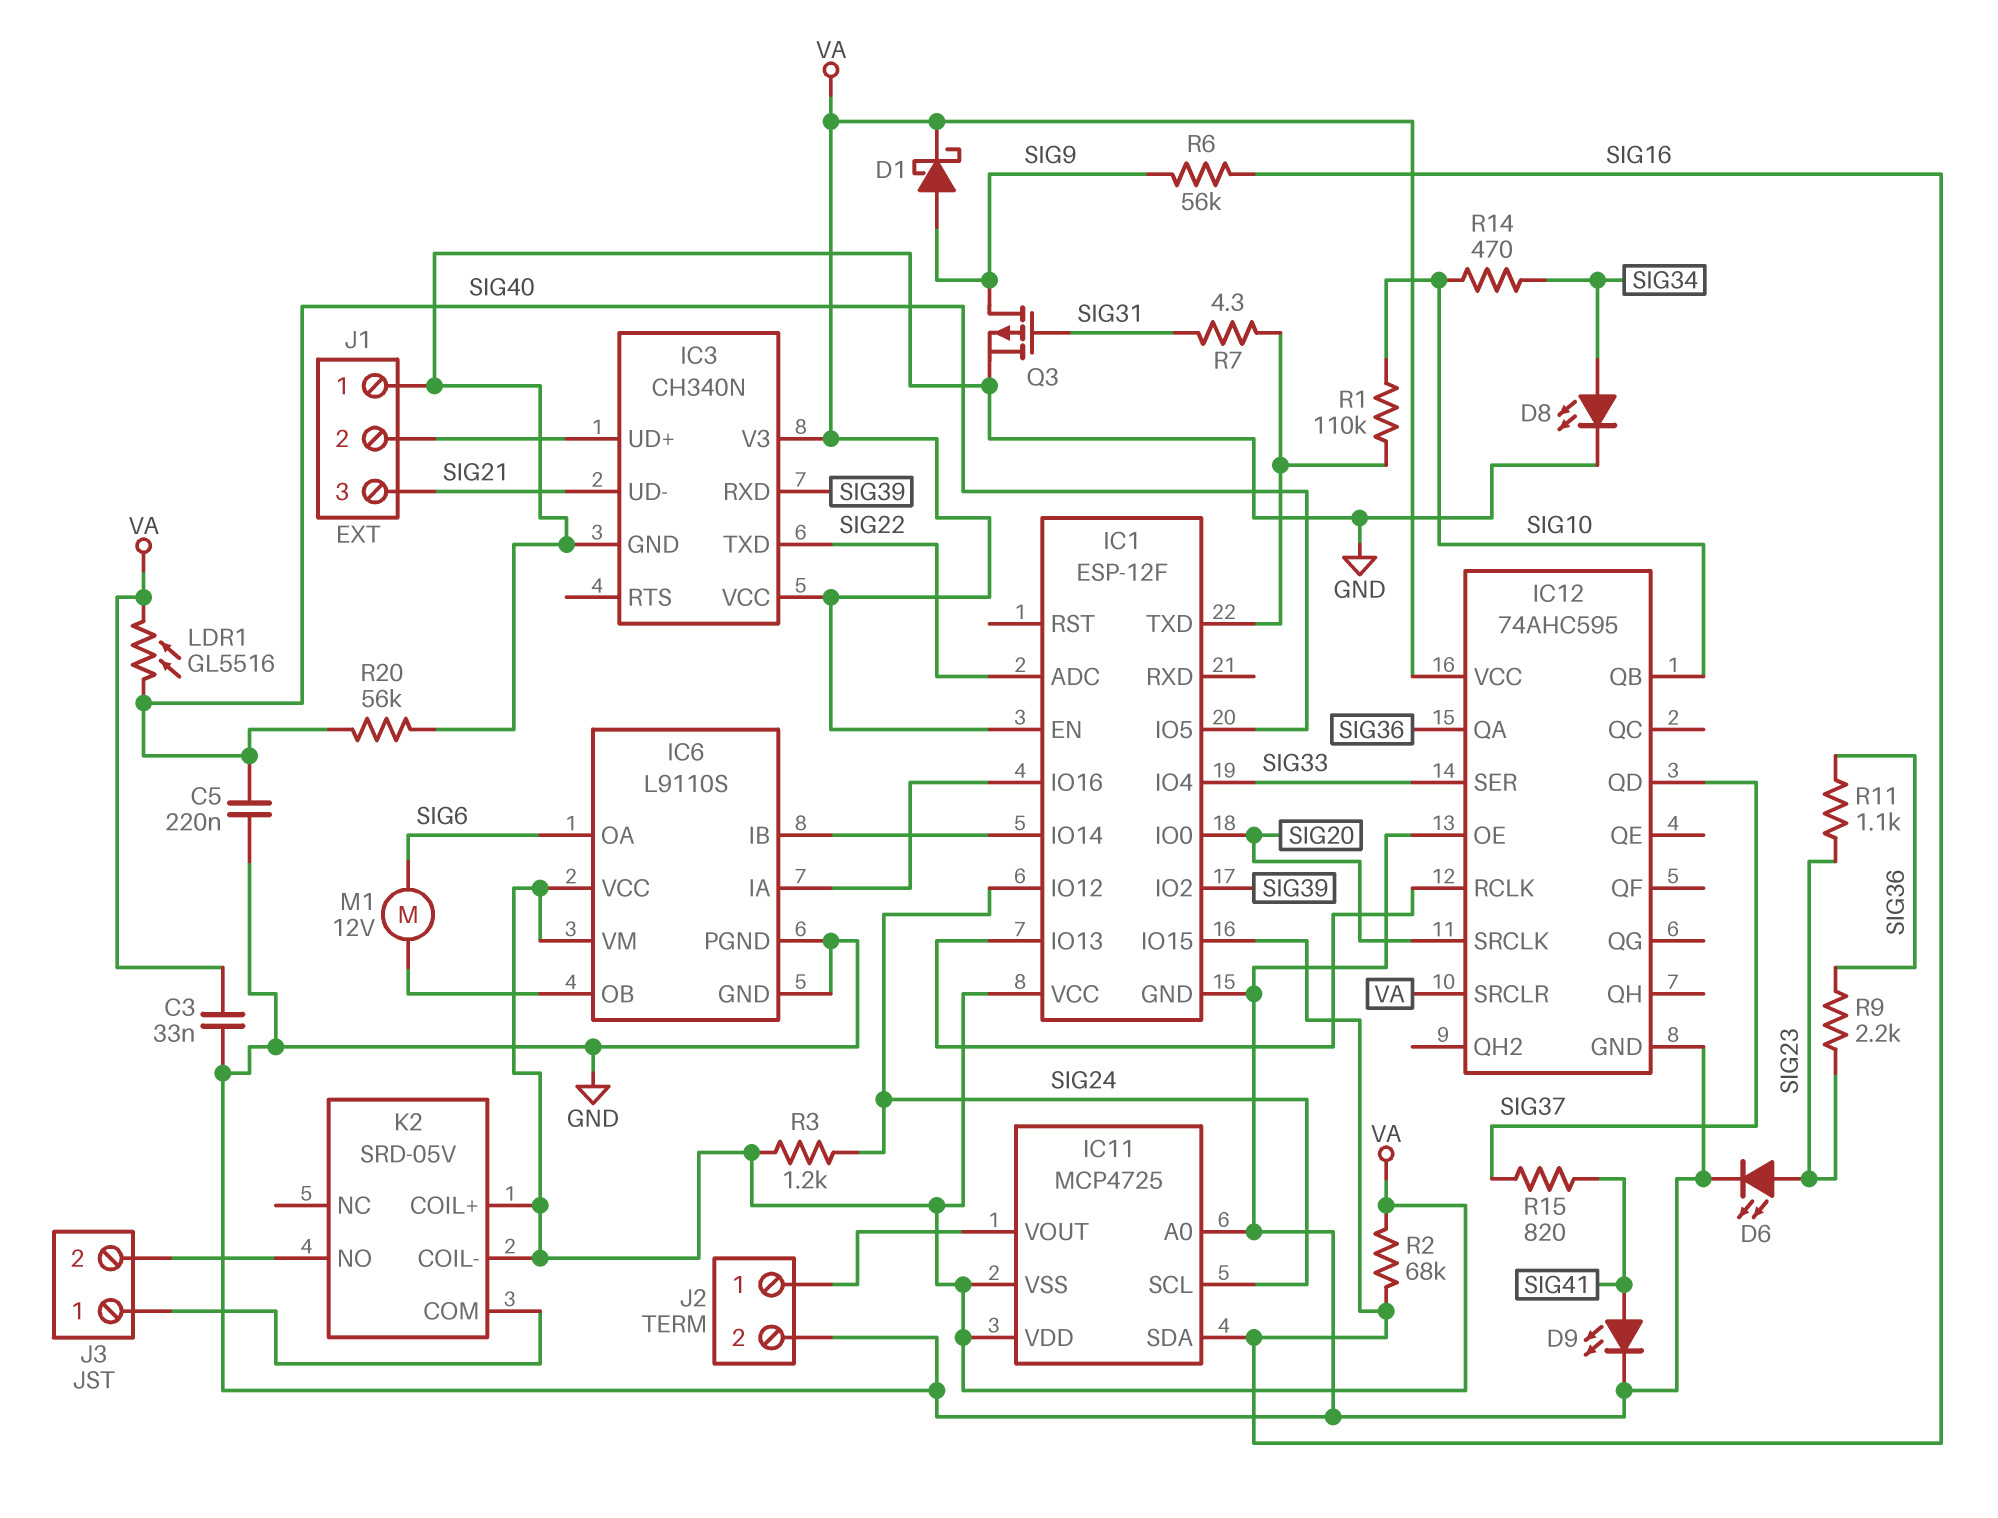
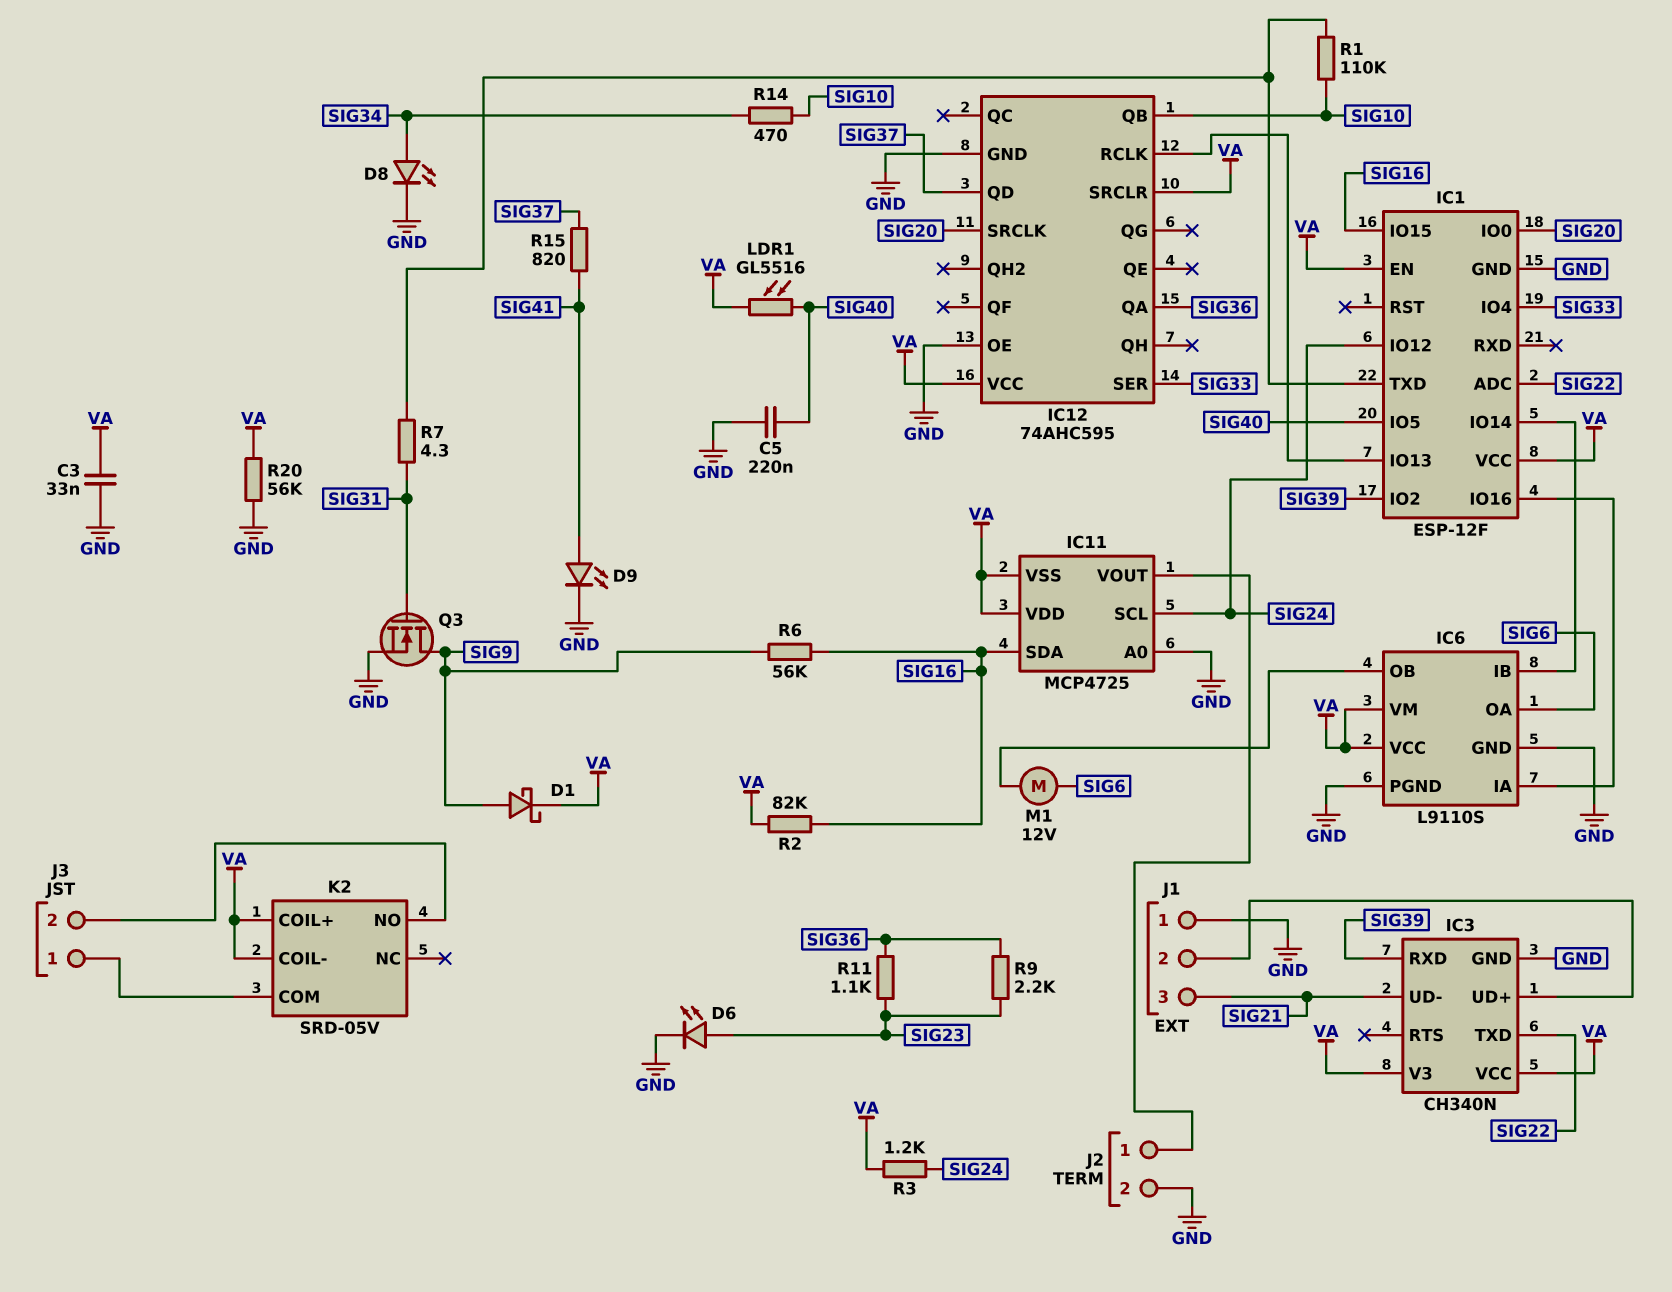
Q3: PMOS (G SIG31, D SIG9, S GND) -> NMOS (G SIG31, D SIG9, S GND)
R2: 68k (SIG16, VA) -> 82k (SIG16, VA)
R20: 56k (GND, SIG40) -> 56k (GND, VA)

